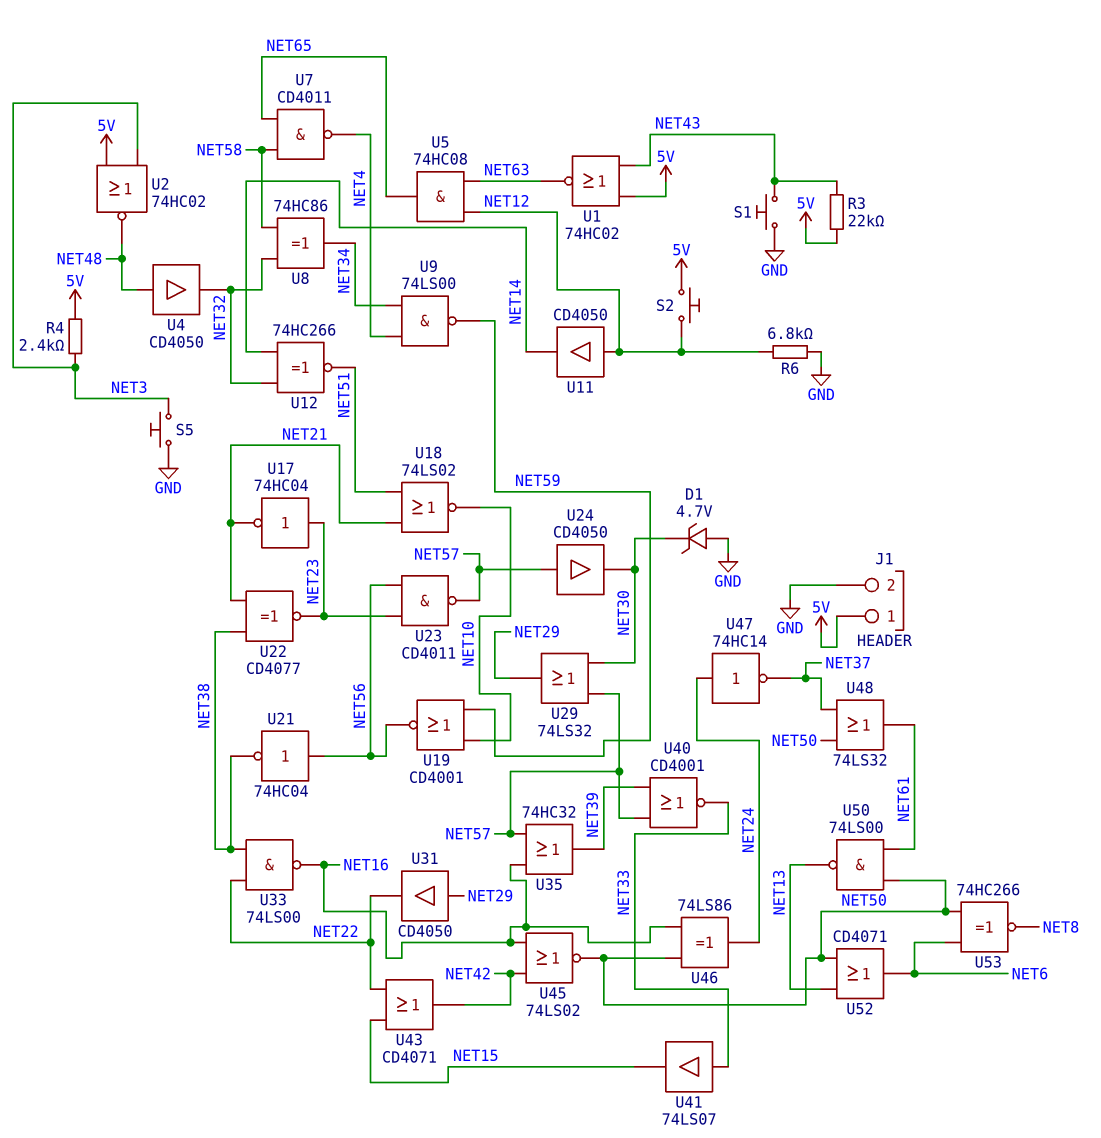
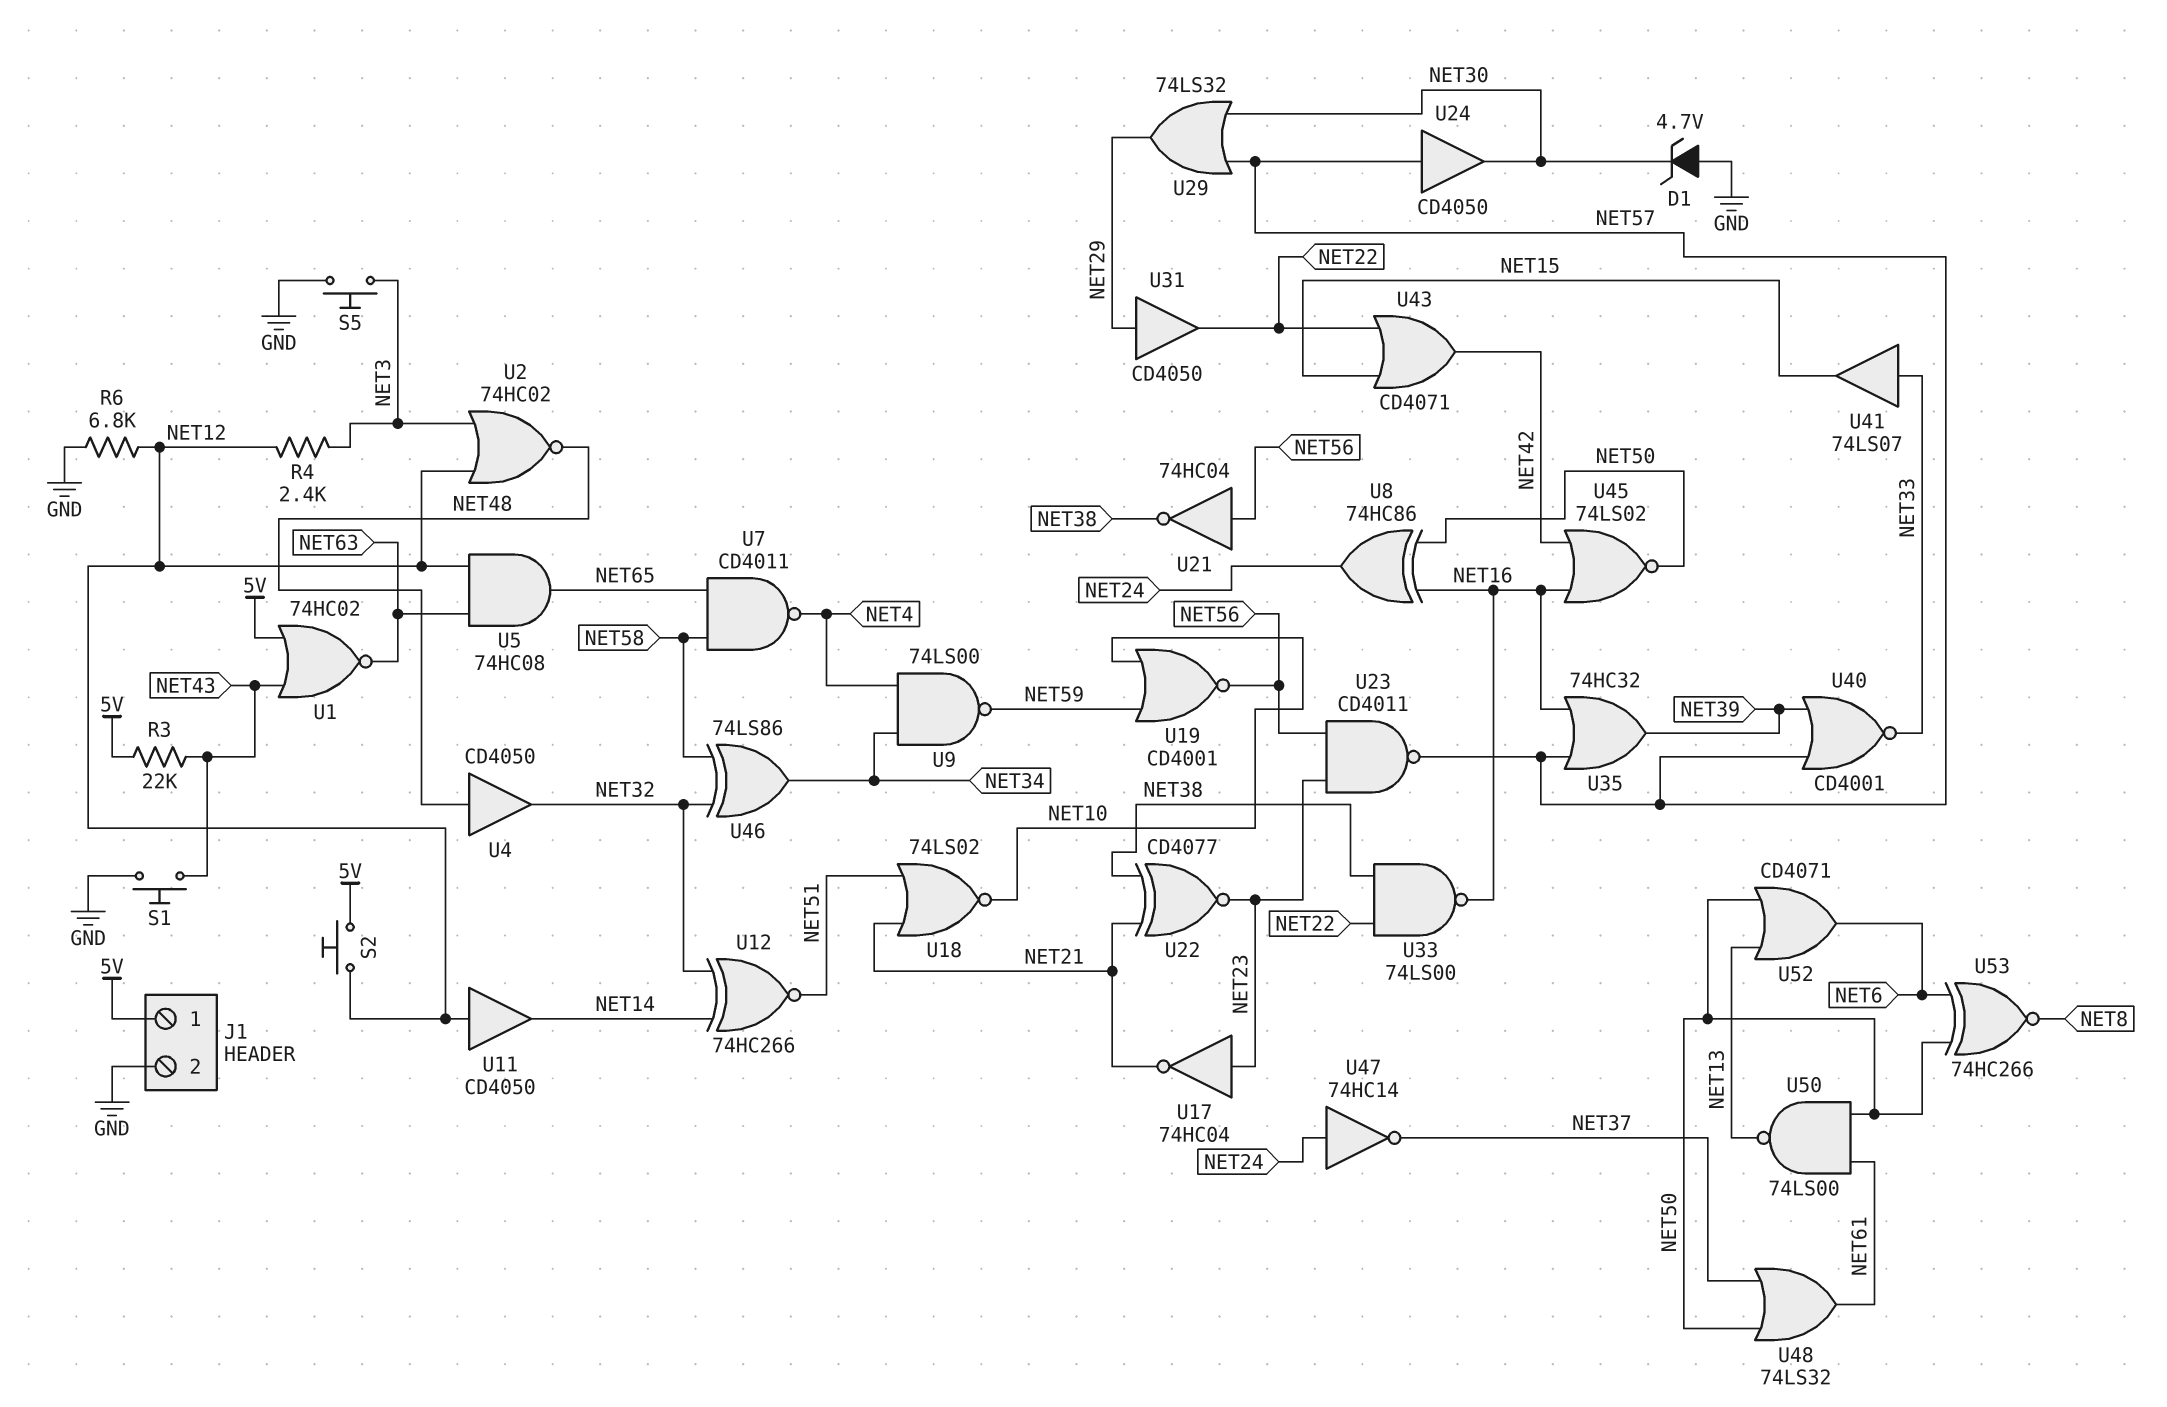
R4: 2.4k (5V, NET3) -> 2.4k (NET3, NET12)
U2: NOR 74HC02 (in 5V, in NET3, out NET48) -> NOR 74HC02 (in NET3, in NET12, out NET48)
U8: XOR 74HC86 (in NET32, in NET58, out NET34) -> XOR 74HC86 (in NET16, in NET50, out NET24)
U46: XOR 74LS86 (in NET16, in NET50, out NET24) -> XOR 74LS86 (in NET32, in NET58, out NET34)

